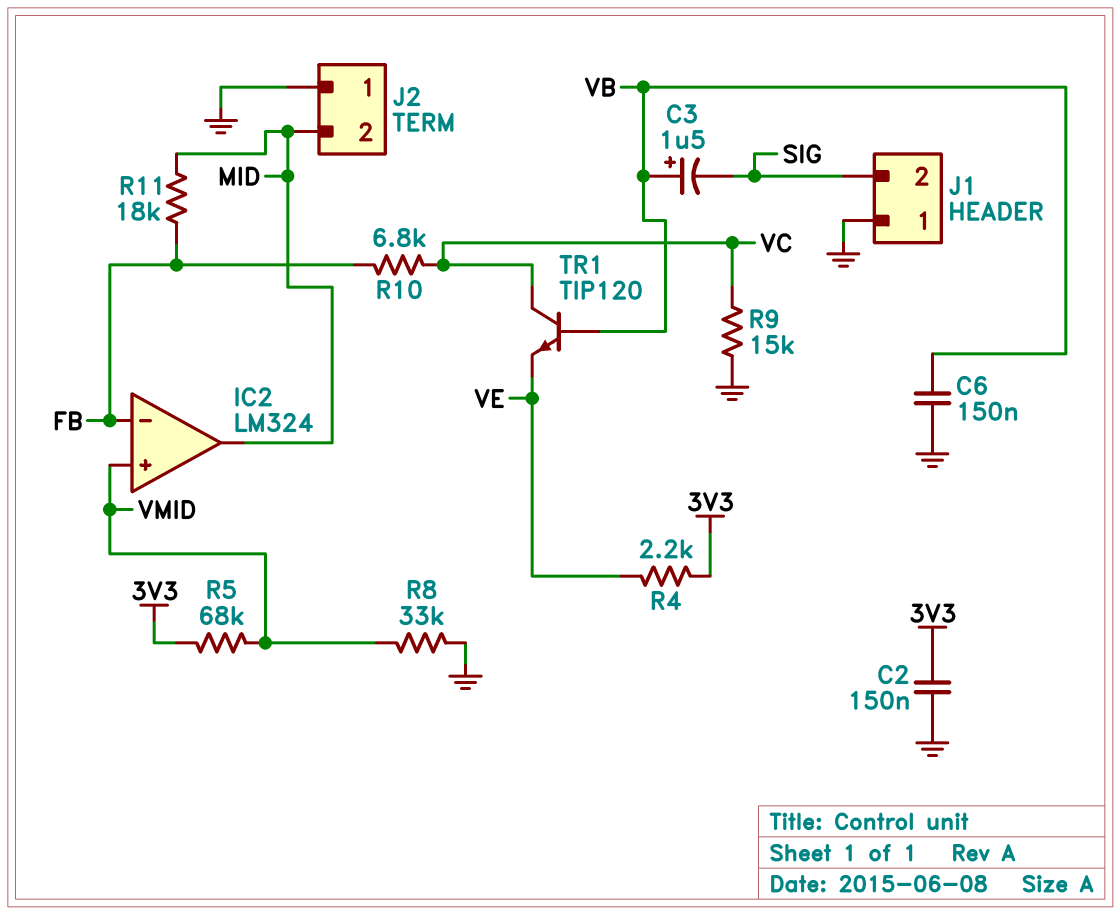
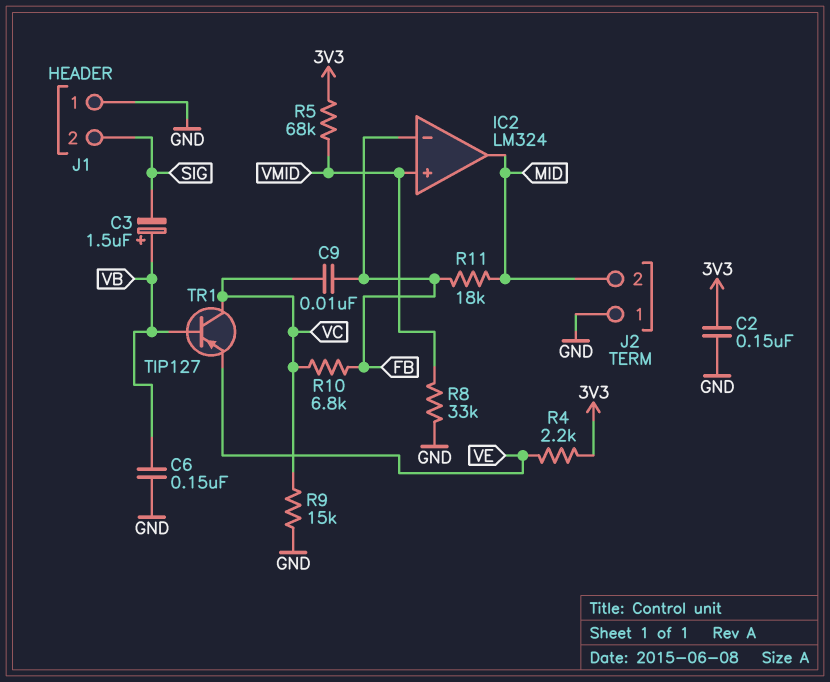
C9: none -> 10nF (FB, VC)
TR1: NPN TIP120 (B VB, C VC, E VE) -> PNP TIP127 (B VB, C VC, E VE)

